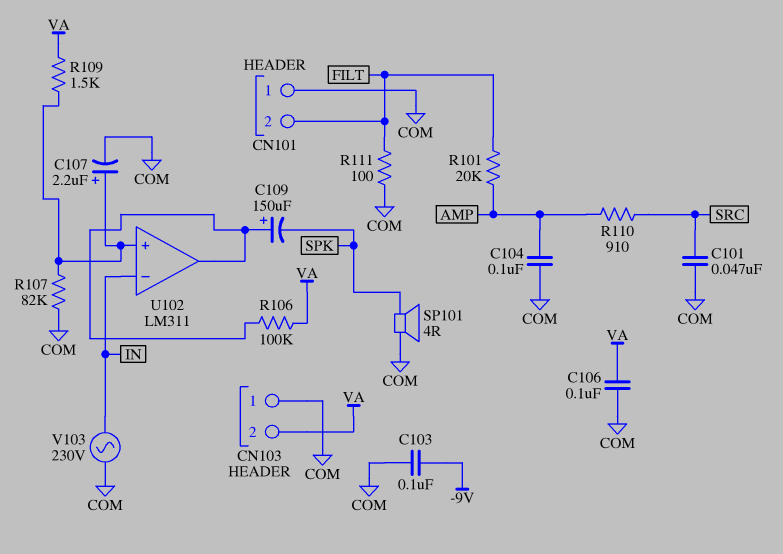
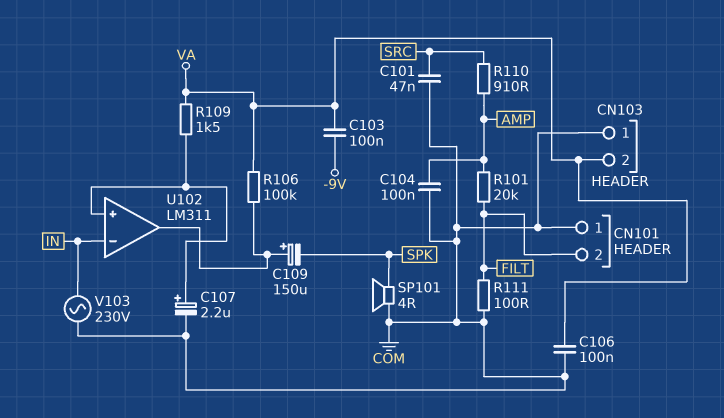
C103: 100nF (-9V, COM) -> 100nF (-9V, VA)
R107: 82k (COM, U102/in+) -> none

